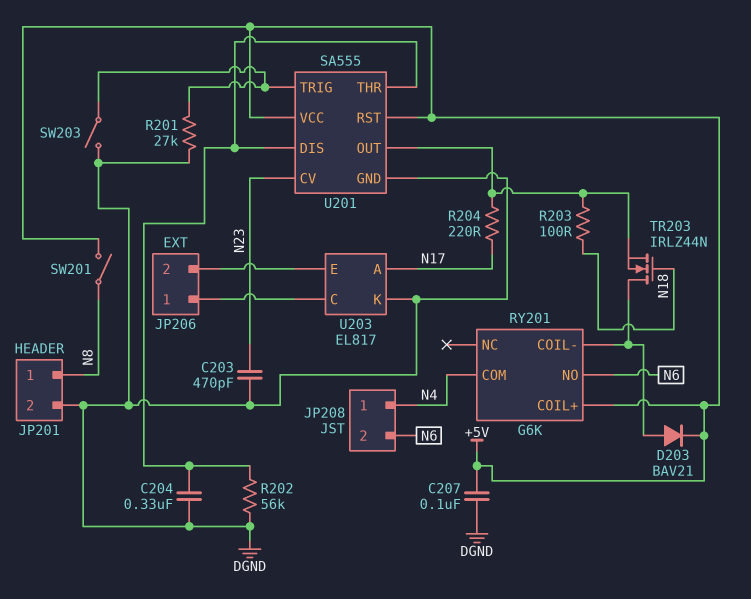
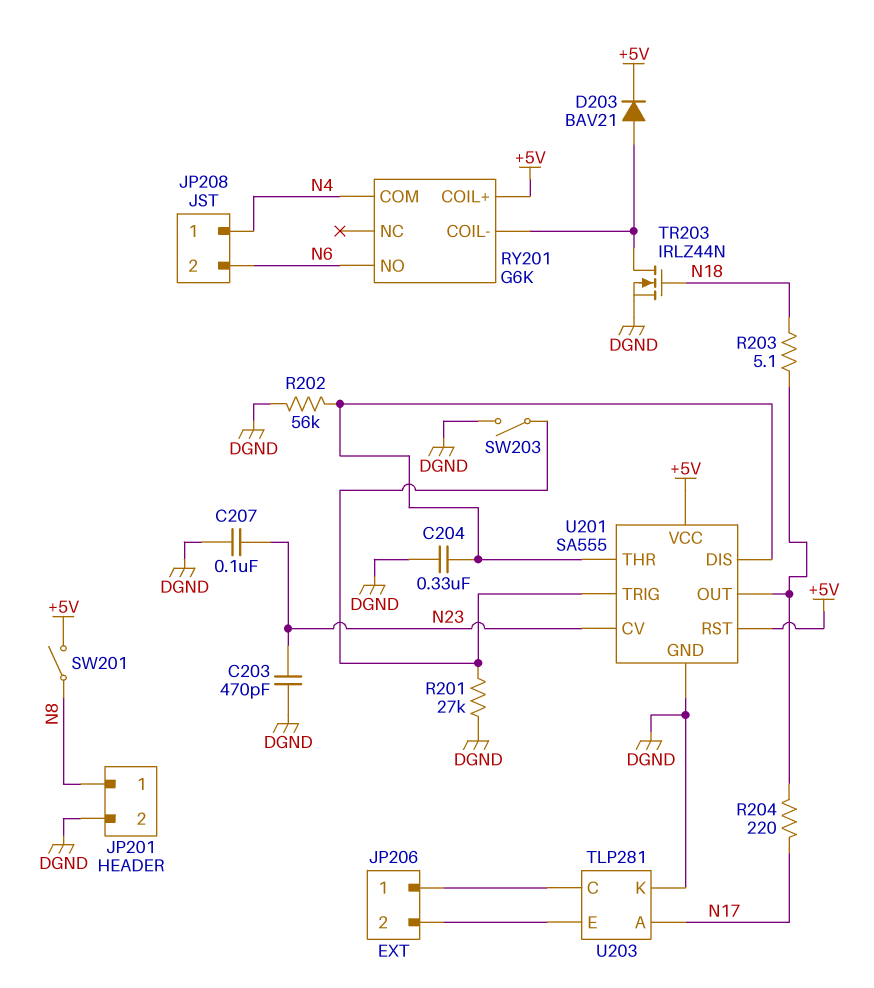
C207: 100nF (+5V, DGND) -> 100nF (DGND, N23)
R203: 100 (N18, U201/OUT) -> 5.1 (N18, U201/OUT)
TR203: NMOS IRLZ44N (G N18, D RY201/COIL-, S U201/OUT) -> NMOS IRLZ44N (G N18, D RY201/COIL-, S DGND)
U203: EL817 -> TLP281

